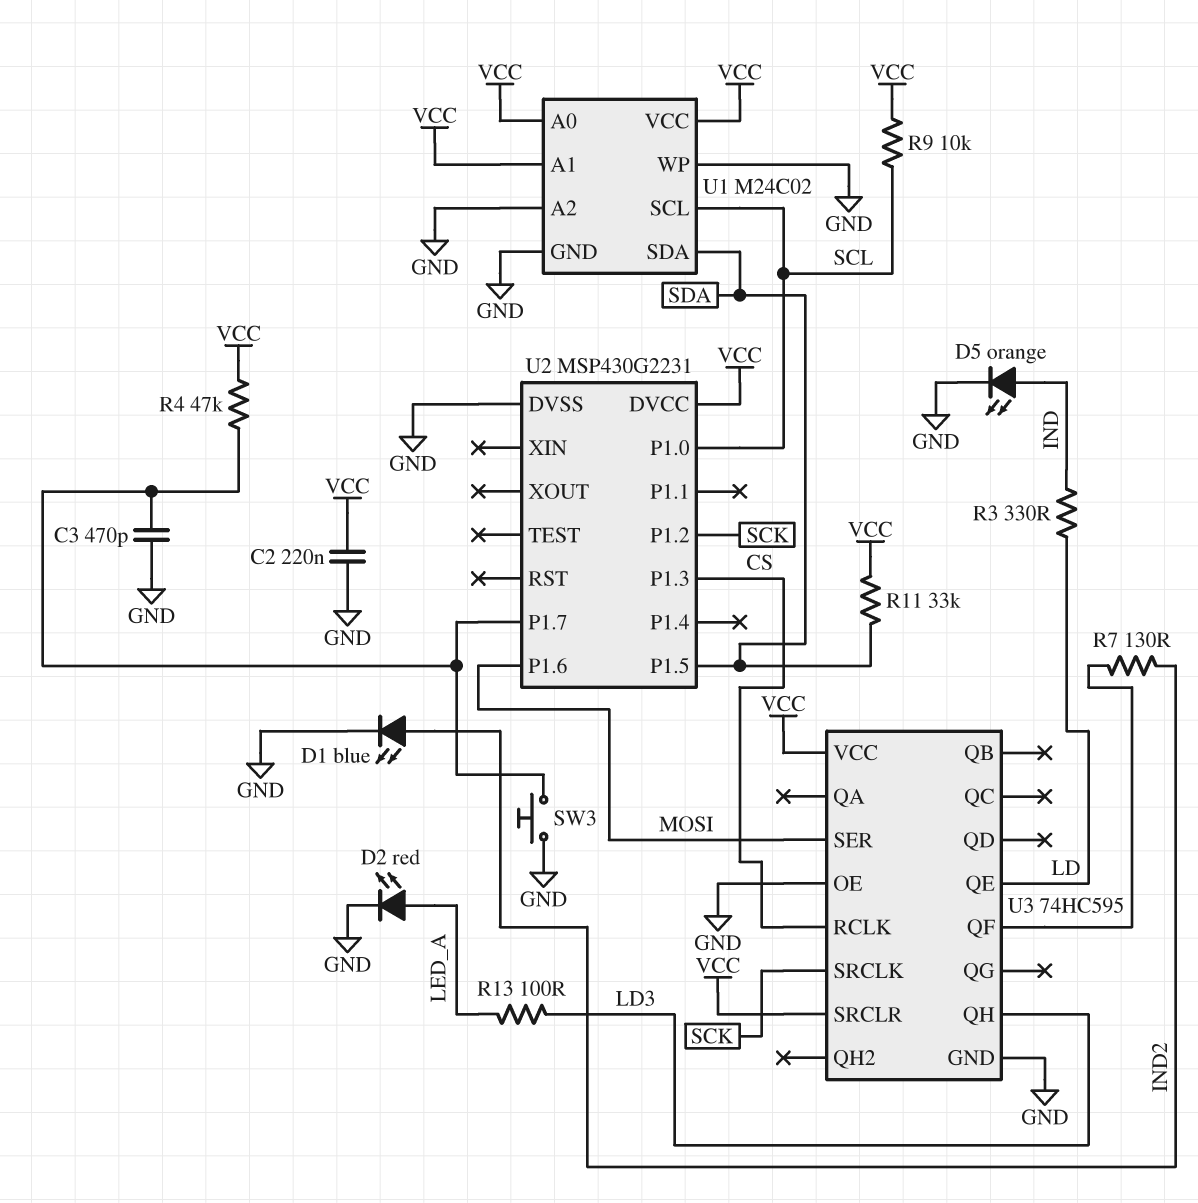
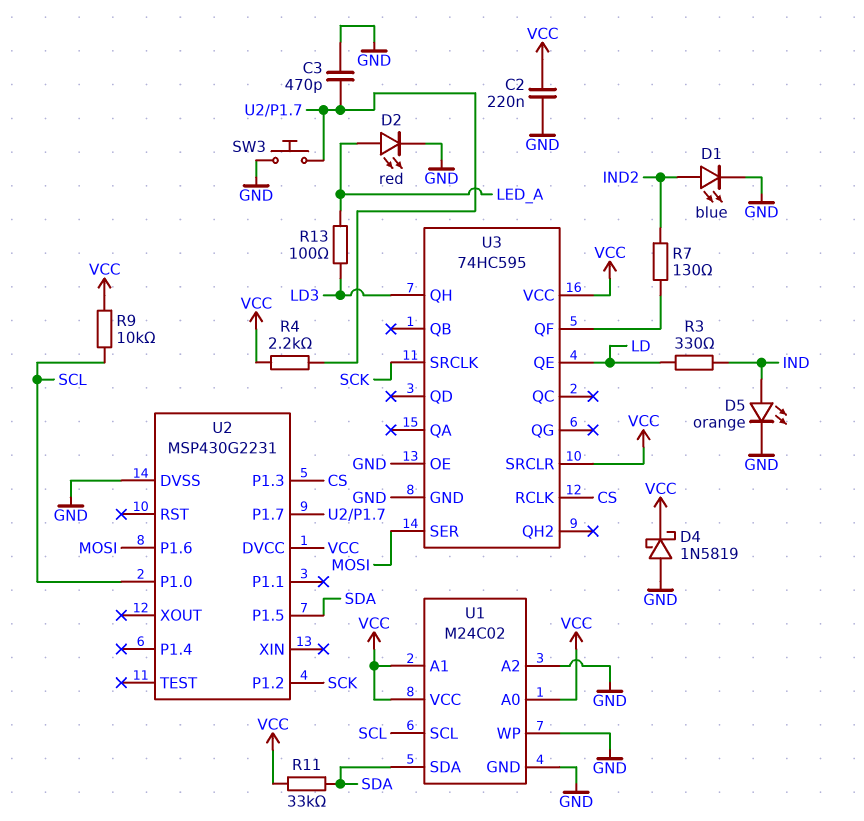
D4: none -> schottky 1N5819 (A GND, K VCC)
R4: 47k (U2/P1.7, VCC) -> 2.2k (U2/P1.7, VCC)

